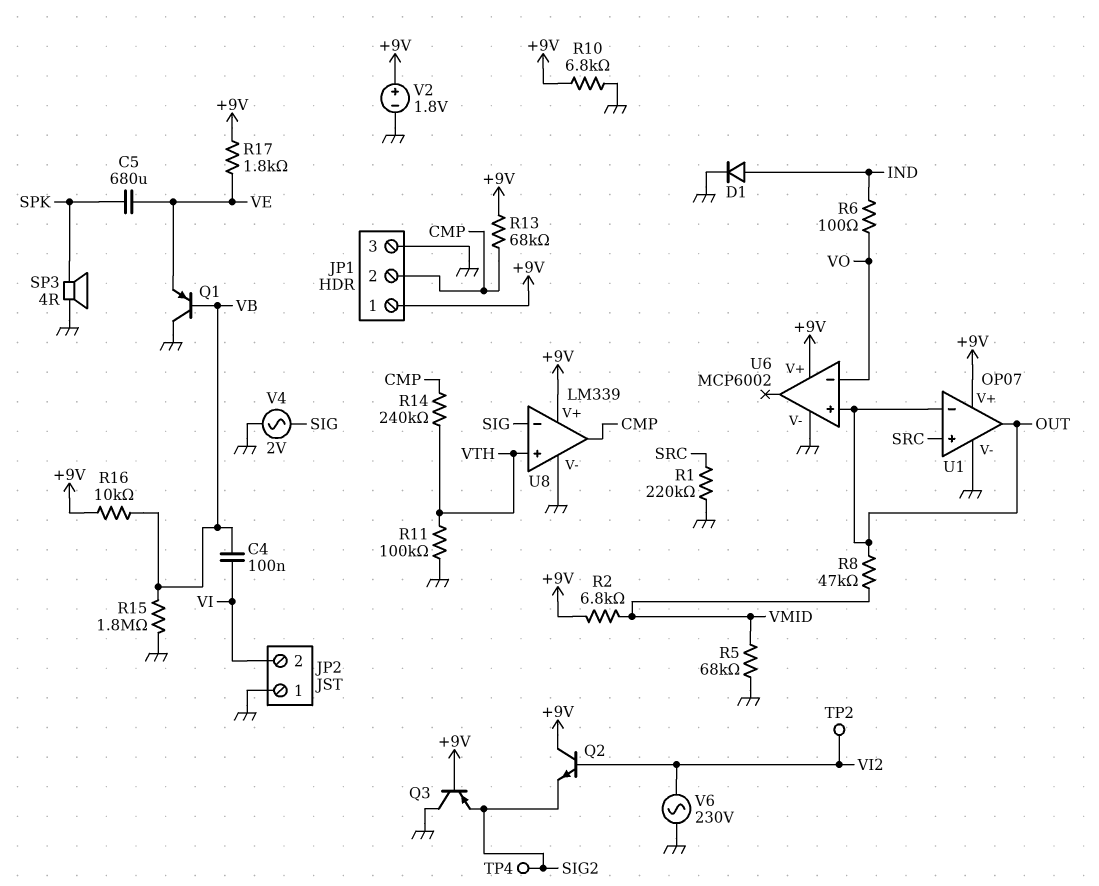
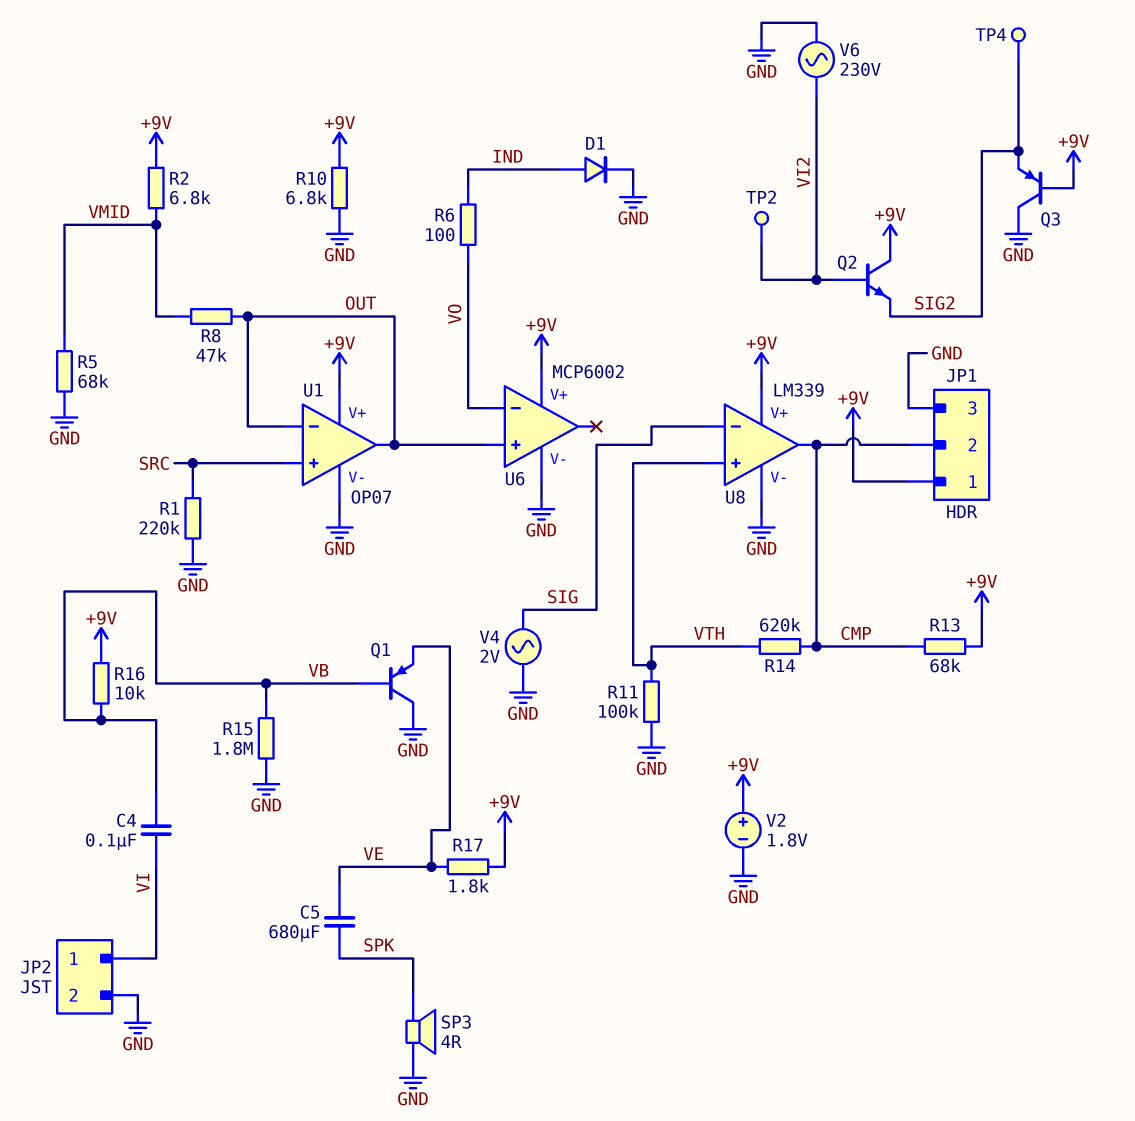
JP2 pin 1: GND -> VI
JP2 pin 2: VI -> GND
R14: 240k (CMP, VTH) -> 620k (CMP, VTH)

